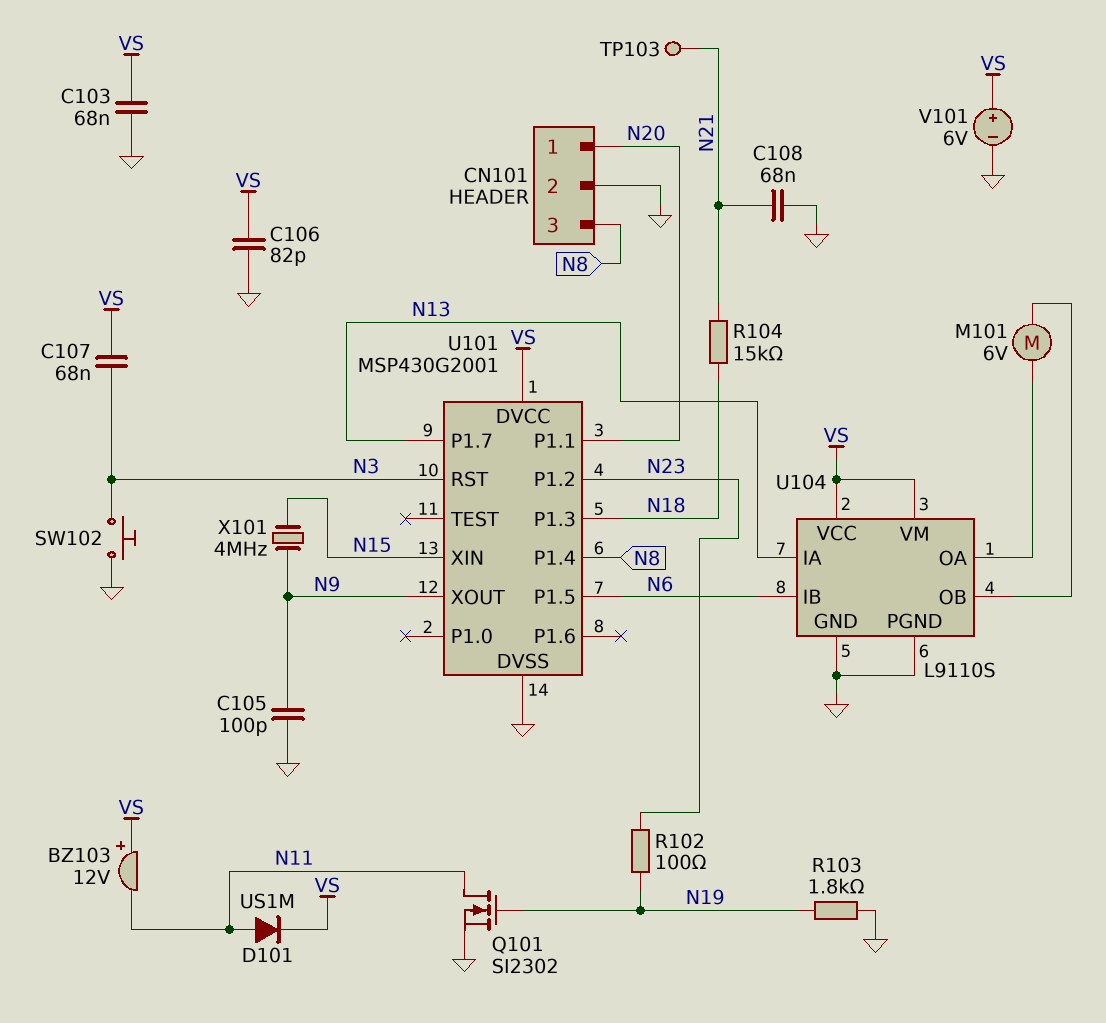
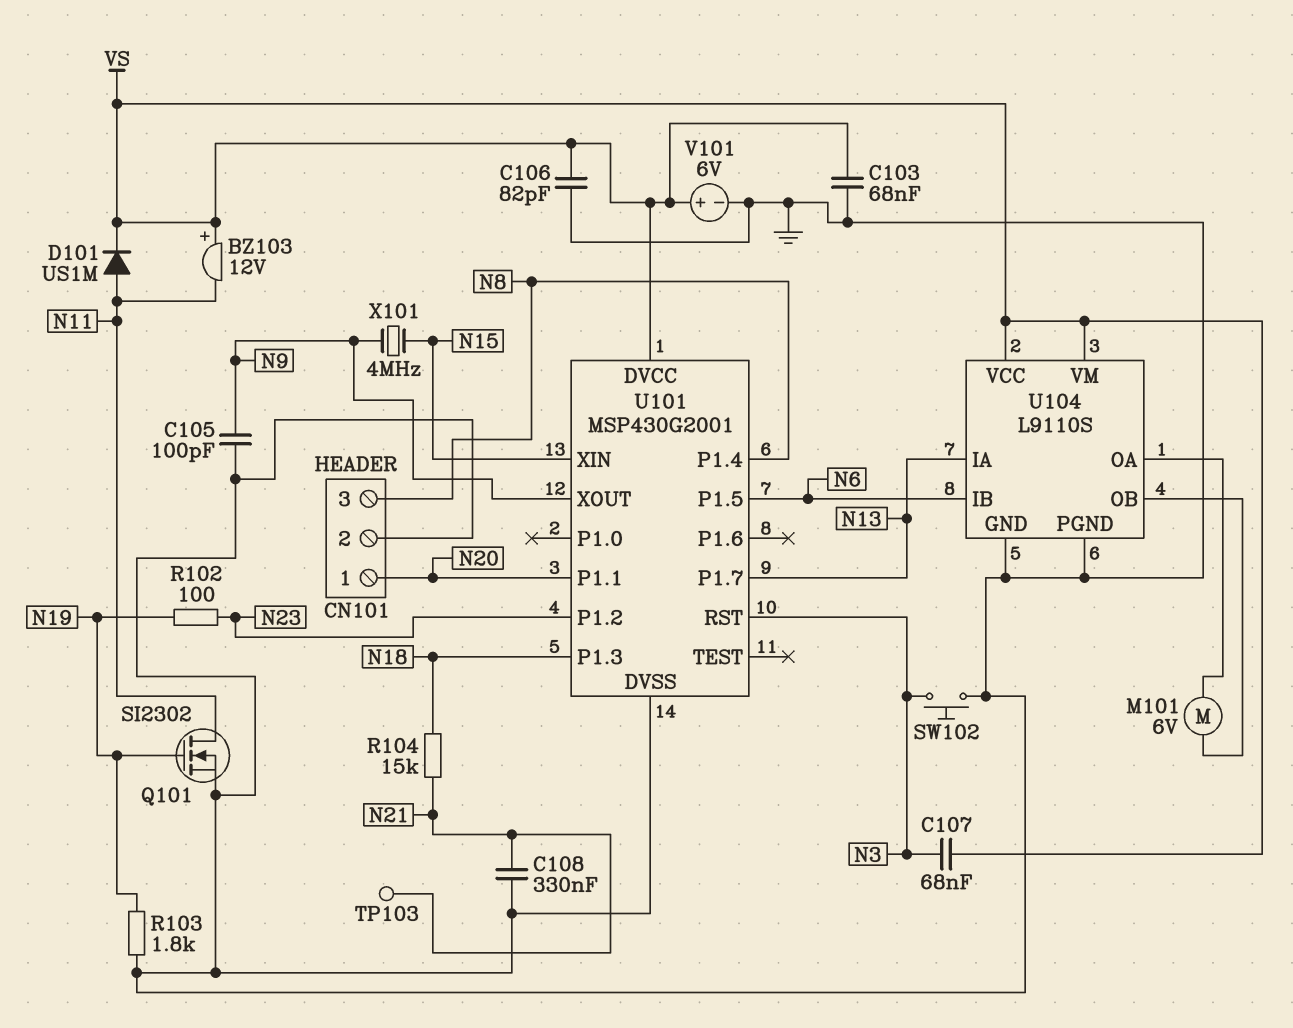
C108: 68nF (GND, N21) -> 330nF (GND, N21)

